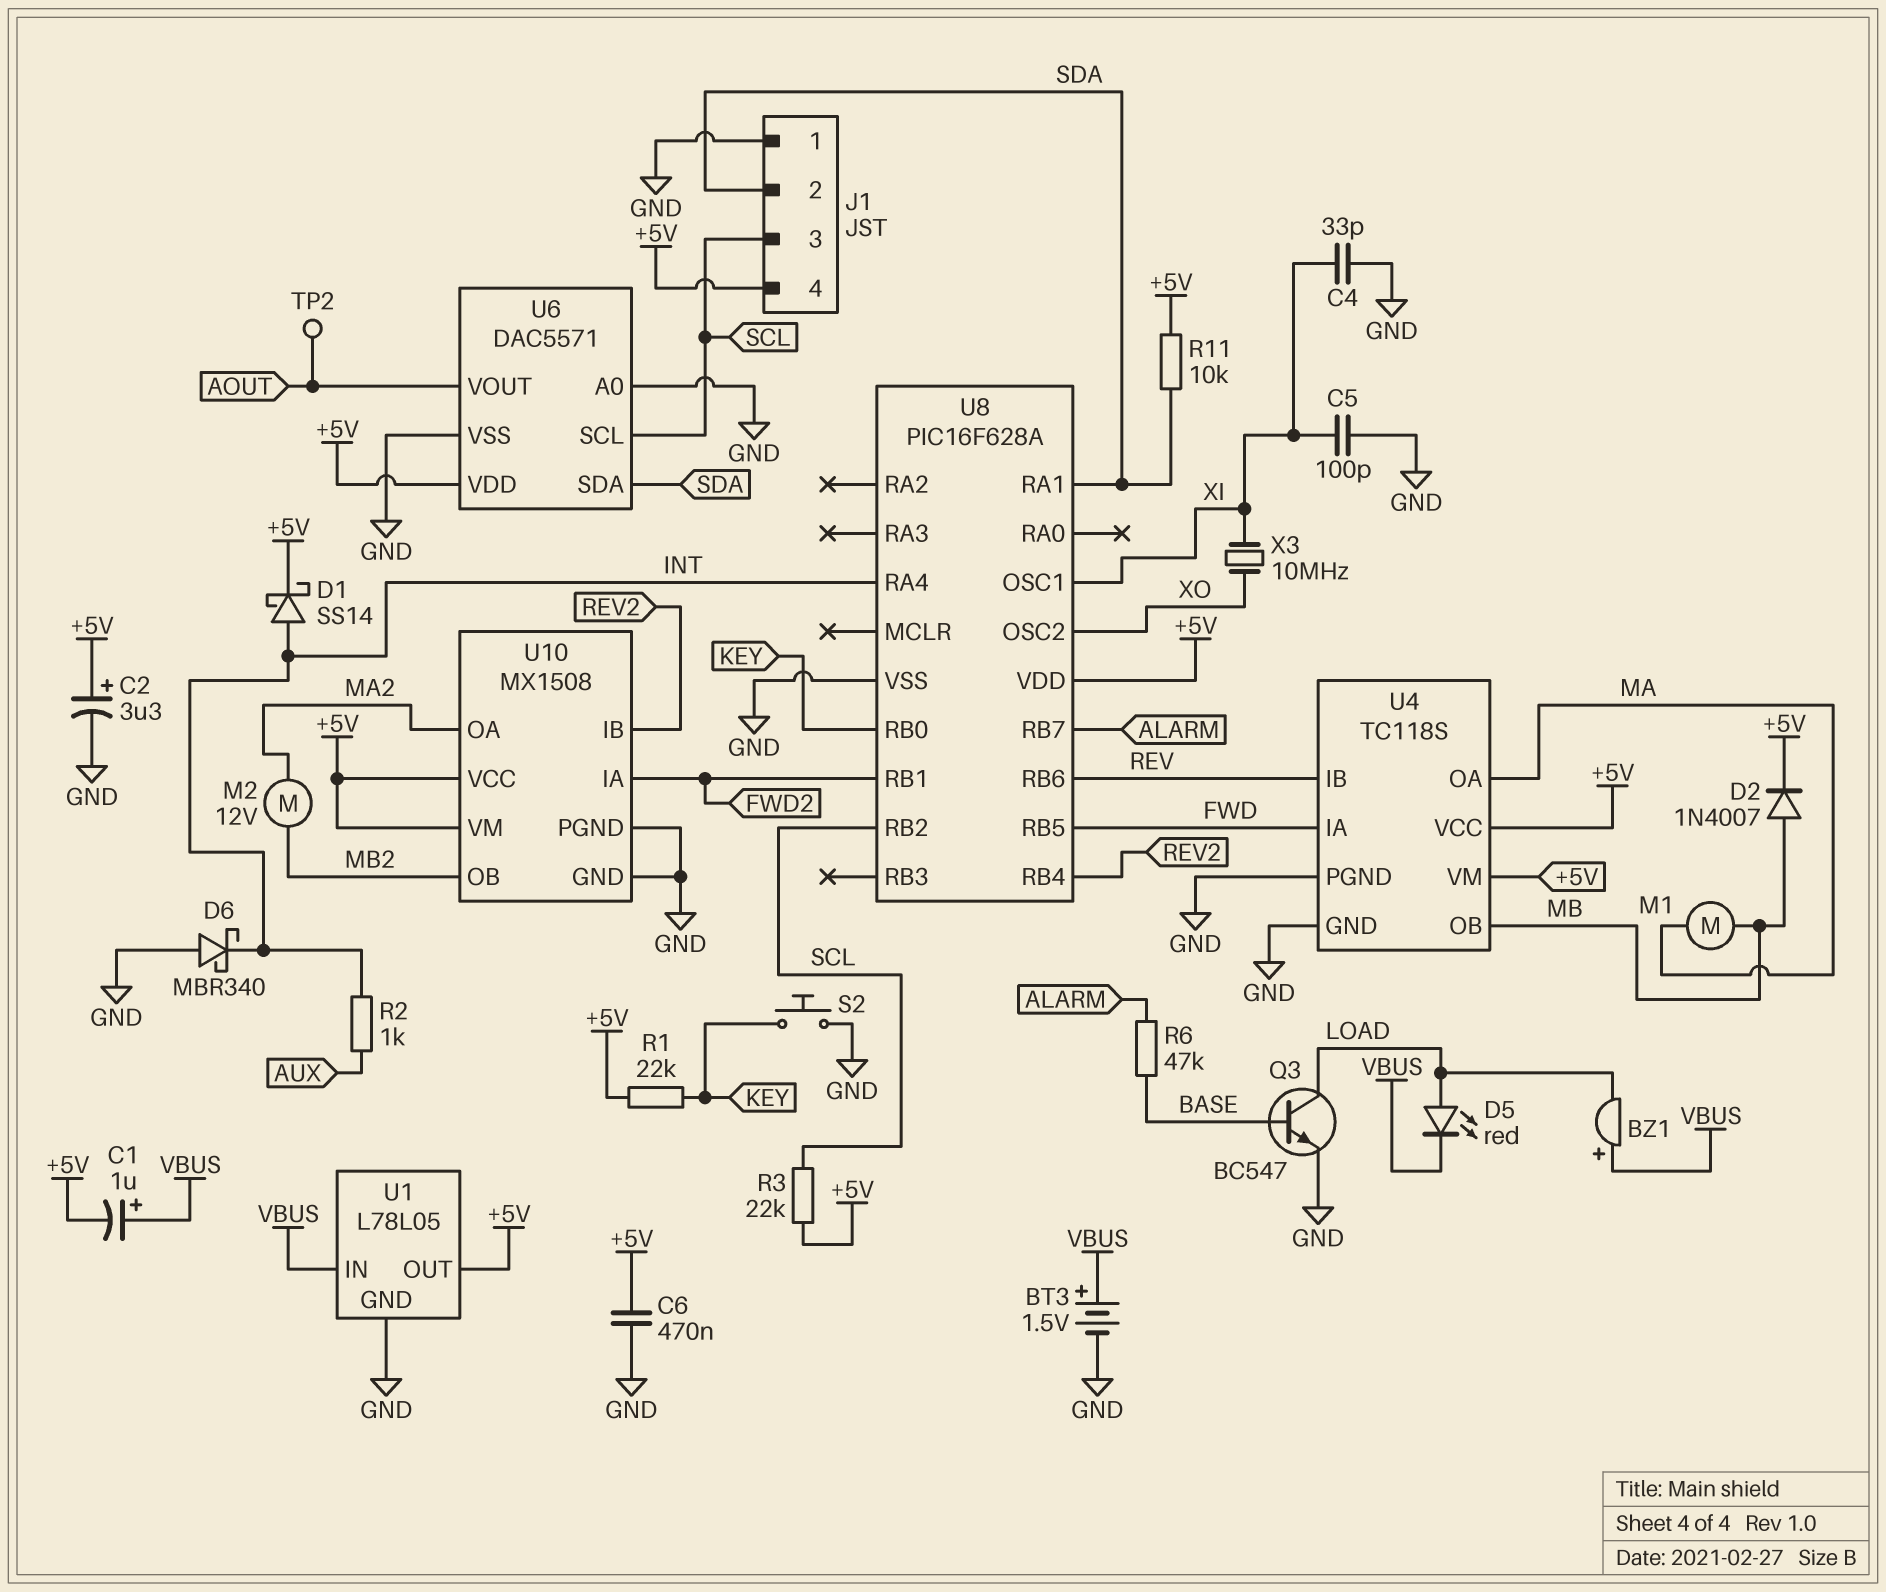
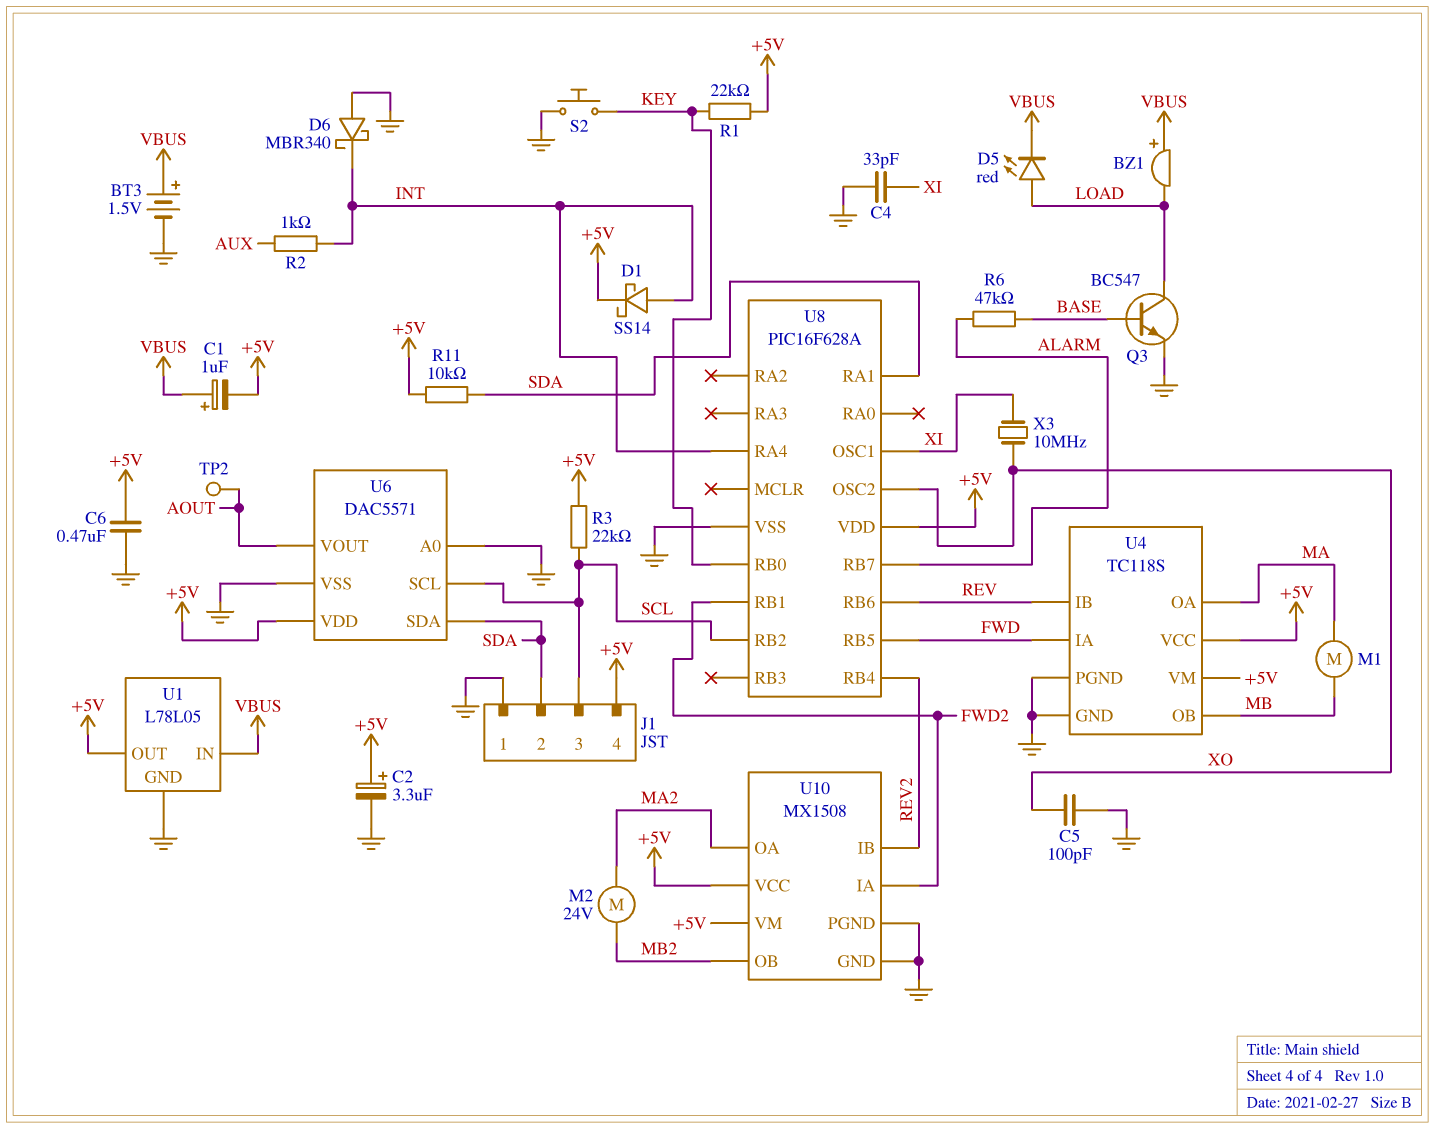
C5: 100pF (GND, XI) -> 100pF (GND, XO)
D2: diode 1N4007 (A MB, K +5V) -> none
M2: motor 12V (MA2, MB2) -> motor 24V (MA2, MB2)

